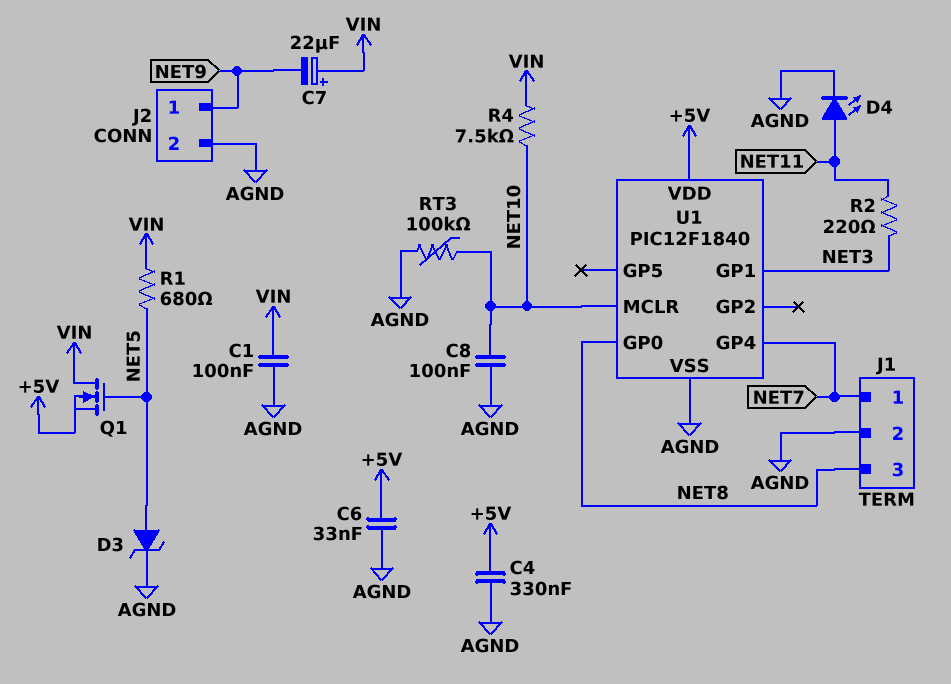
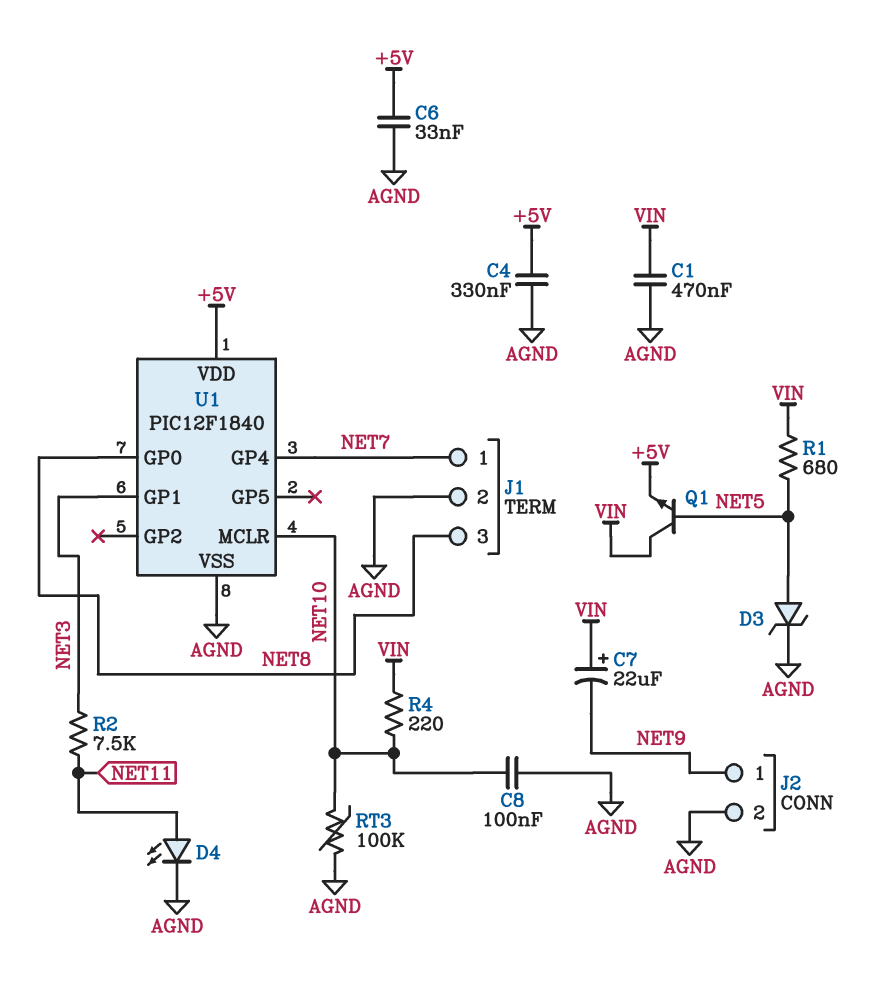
C1: 100nF (AGND, VIN) -> 470nF (AGND, VIN)
Q1: NMOS (G NET5, D VIN, S +5V) -> NPN (B NET5, C VIN, E +5V)
R2: 220 (NET3, NET11) -> 7.5k (NET3, NET11)
R4: 7.5k (NET10, VIN) -> 220 (NET10, VIN)

